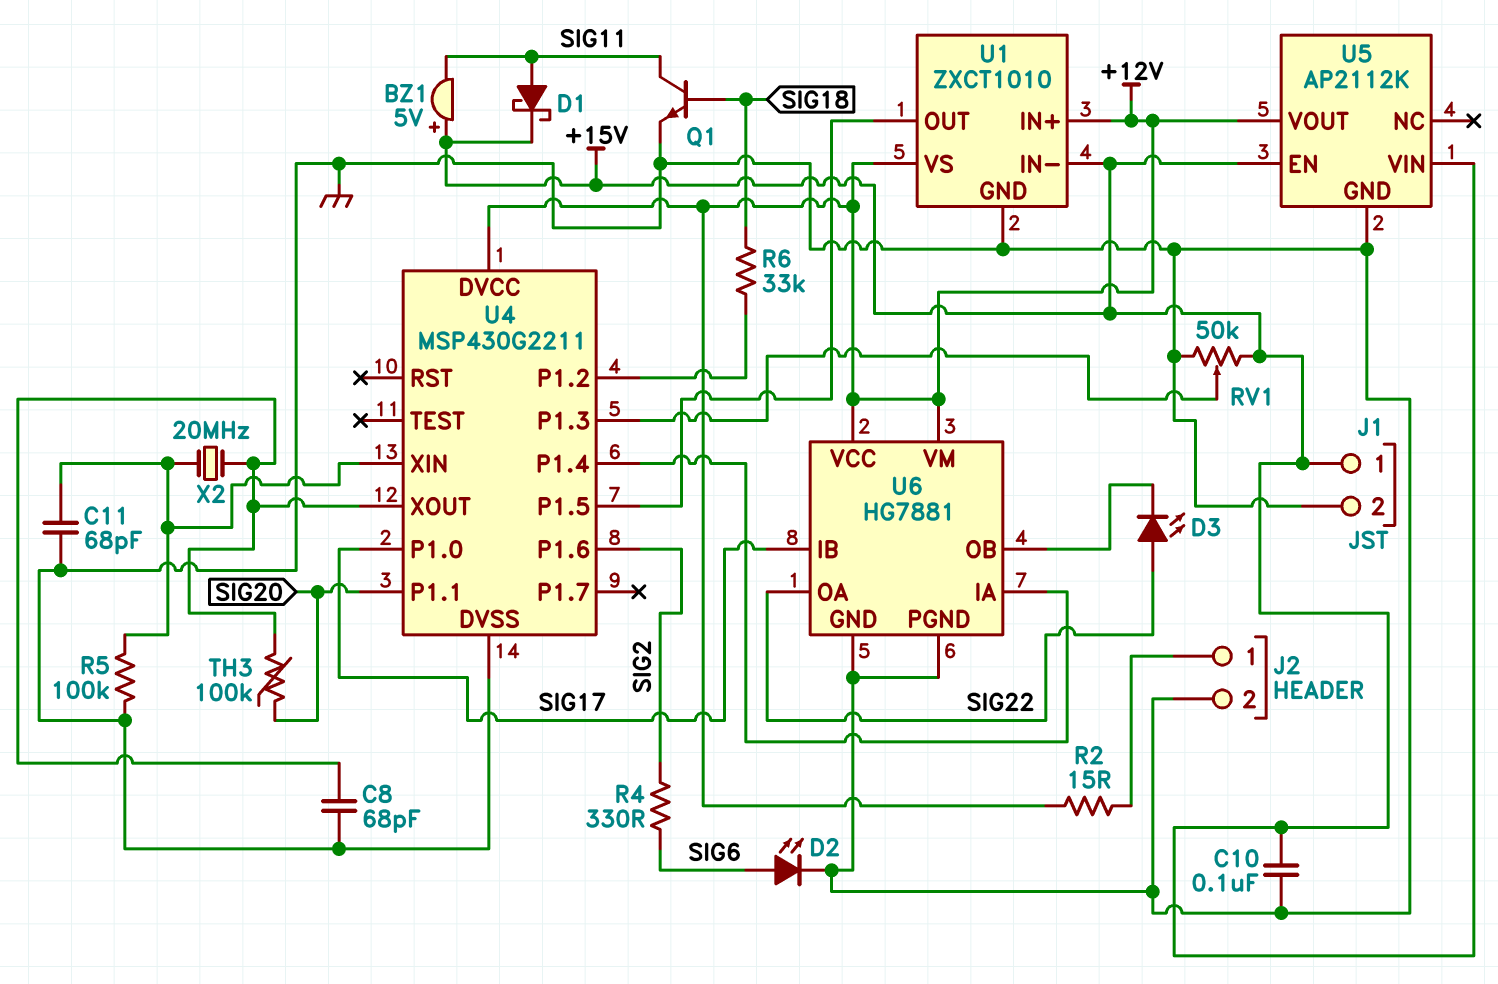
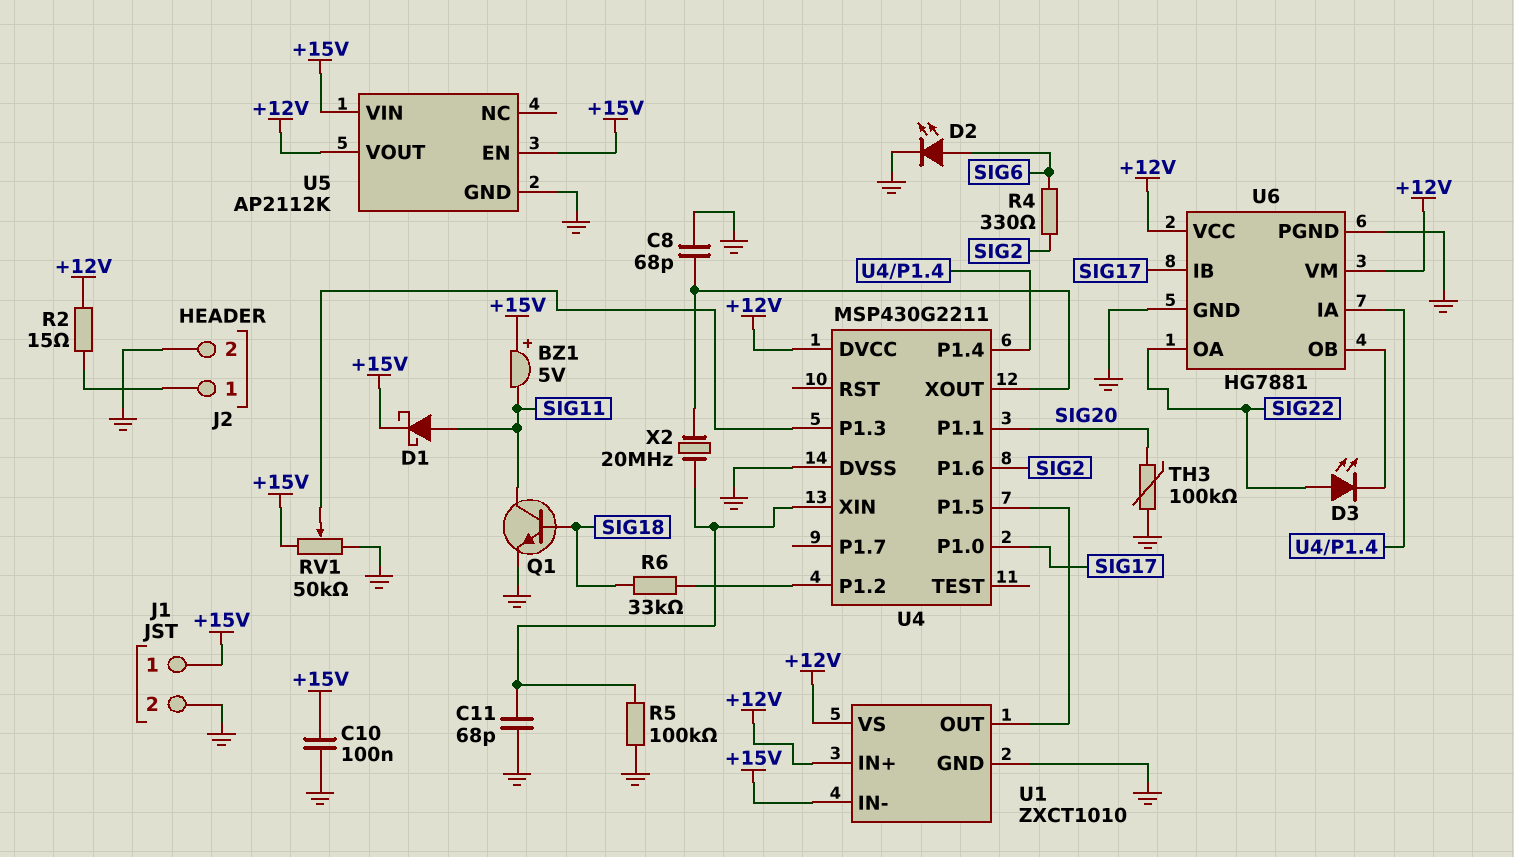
TH3: 100k (SIG20, U4/XOUT) -> 100k (GND, SIG20)

